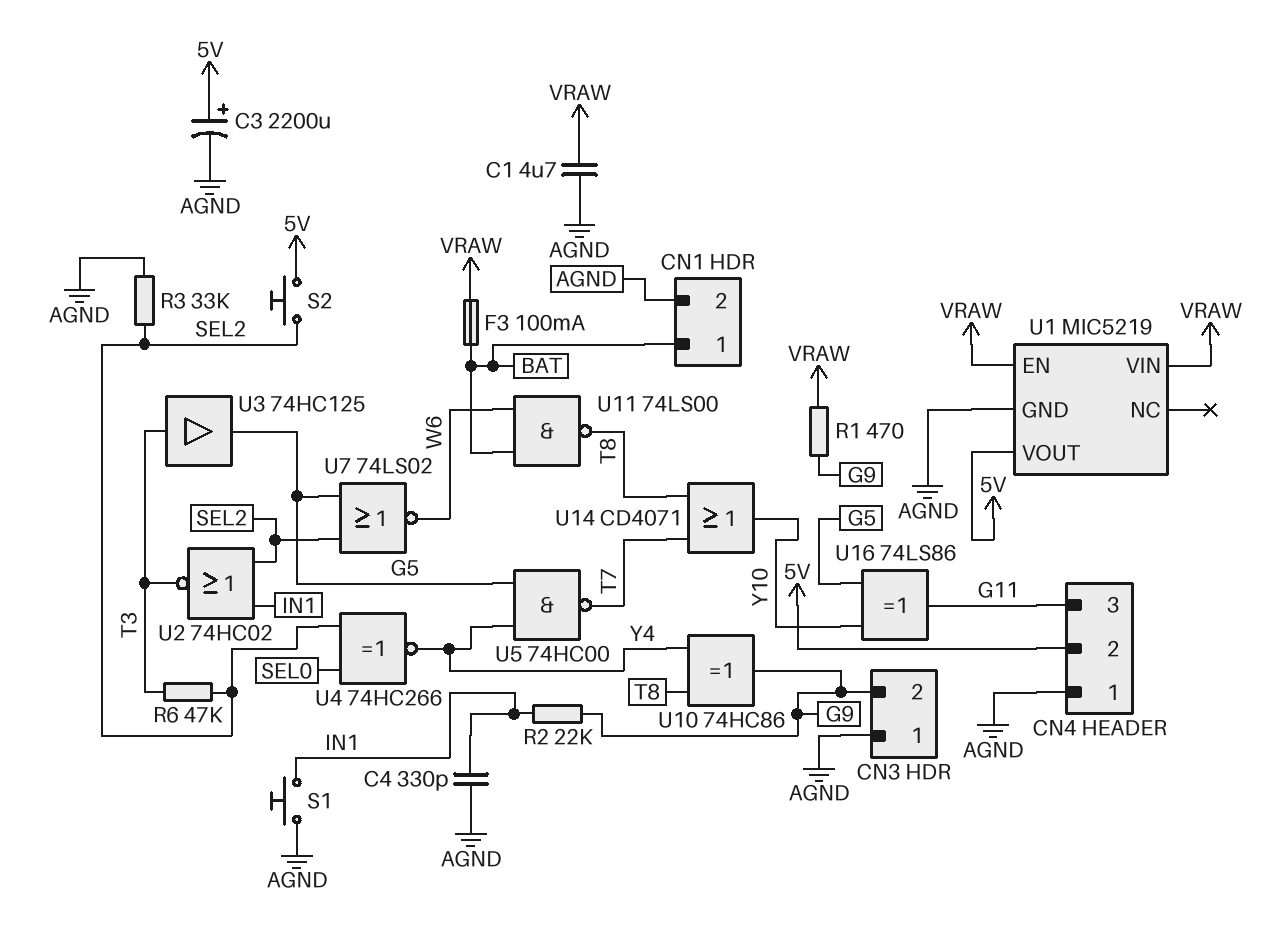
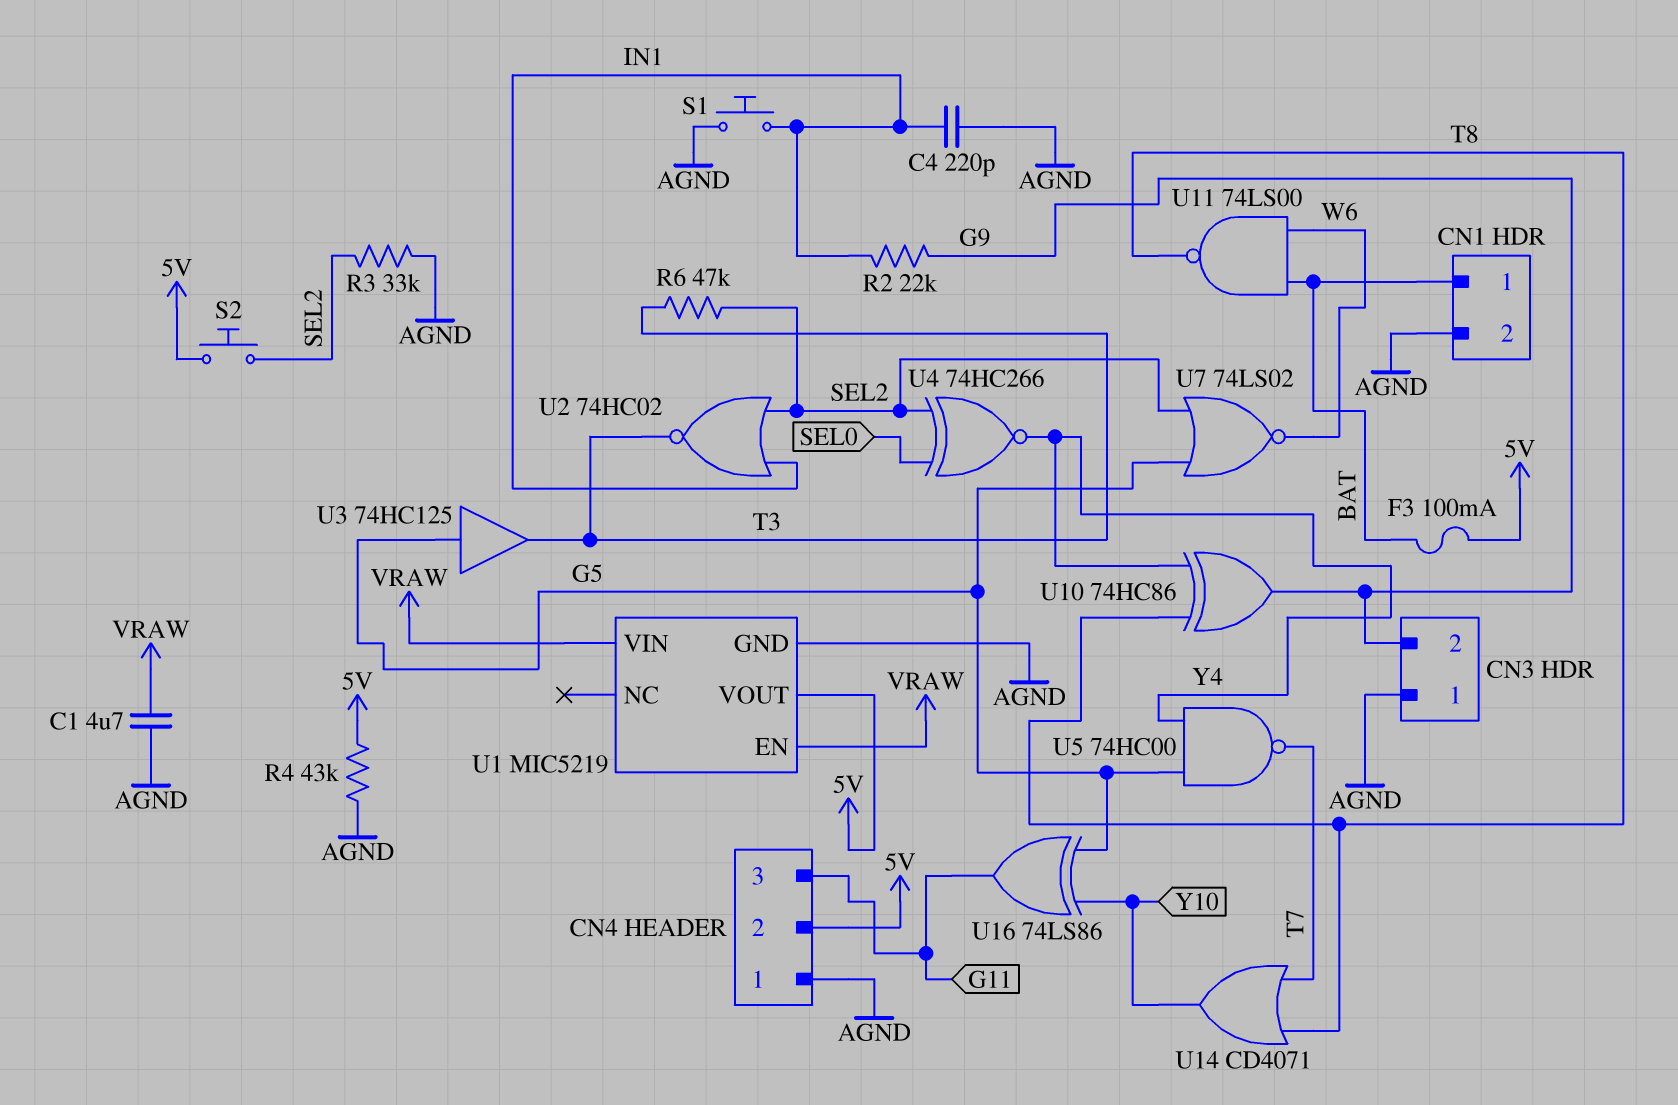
C3: 2200uF (plus 5V, minus AGND) -> none
C4: 330pF (AGND, IN1) -> 220pF (AGND, IN1)
F3: 100mA (BAT, VRAW) -> 100mA (5V, BAT)
R1: 470 (G9, VRAW) -> none
R4: none -> 43k (5V, AGND)
U3: buffer 74HC125 (in T3, out G5) -> buffer 74HC125 (in G5, out T3)

